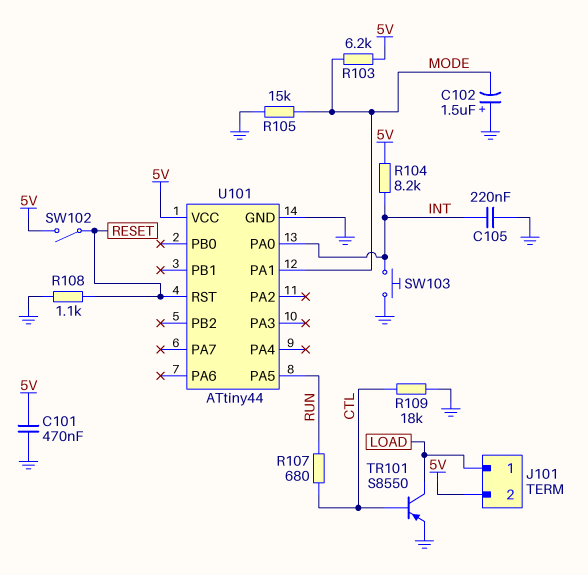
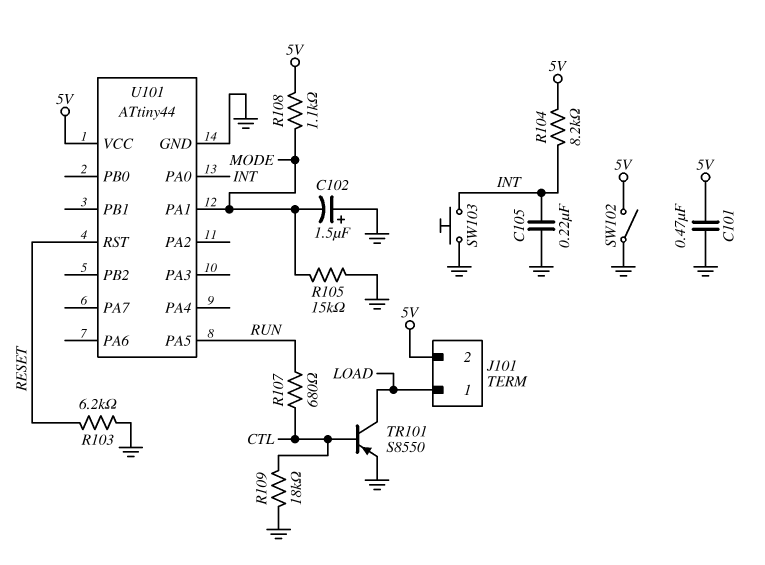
R103: 6.2k (5V, MODE) -> 6.2k (GND, RESET)
R108: 1.1k (GND, RESET) -> 1.1k (5V, MODE)
SW102: switch (5V, RESET) -> switch (5V, GND)

